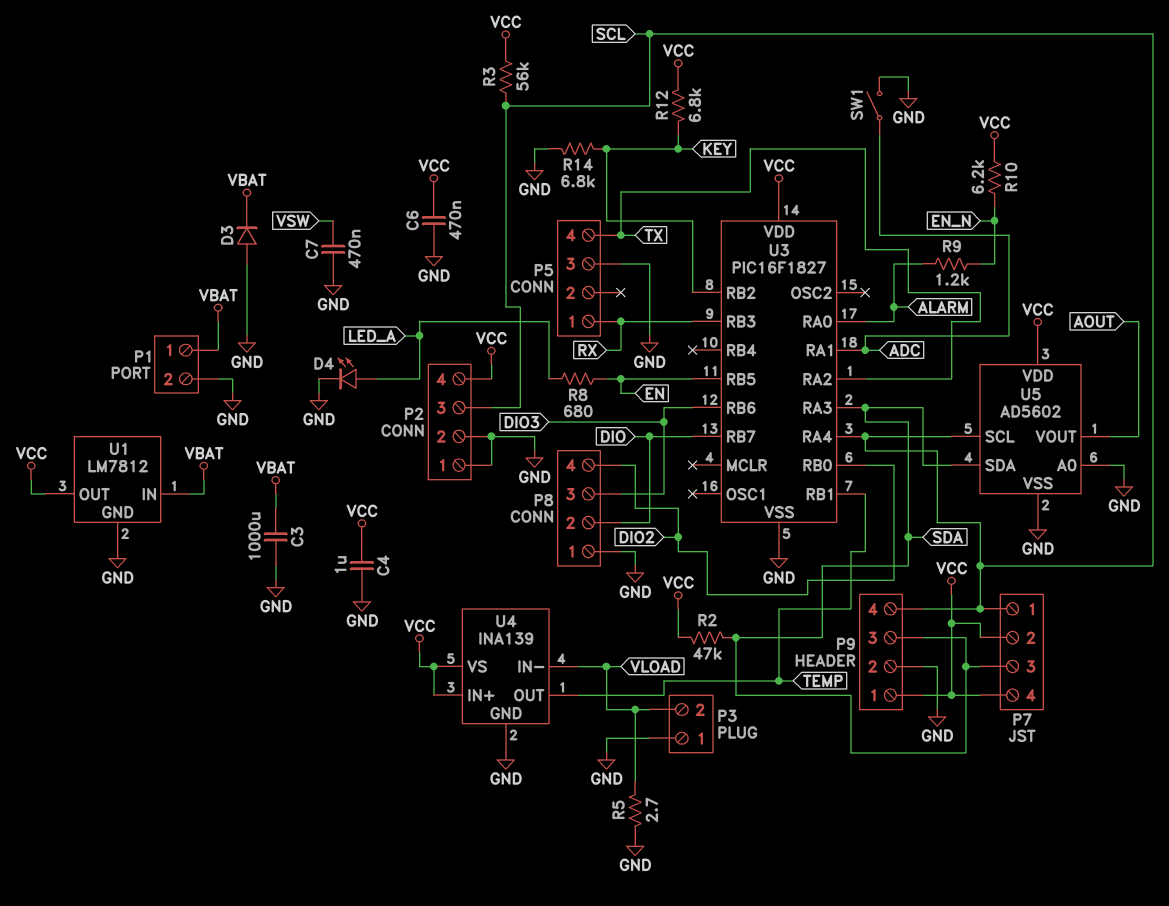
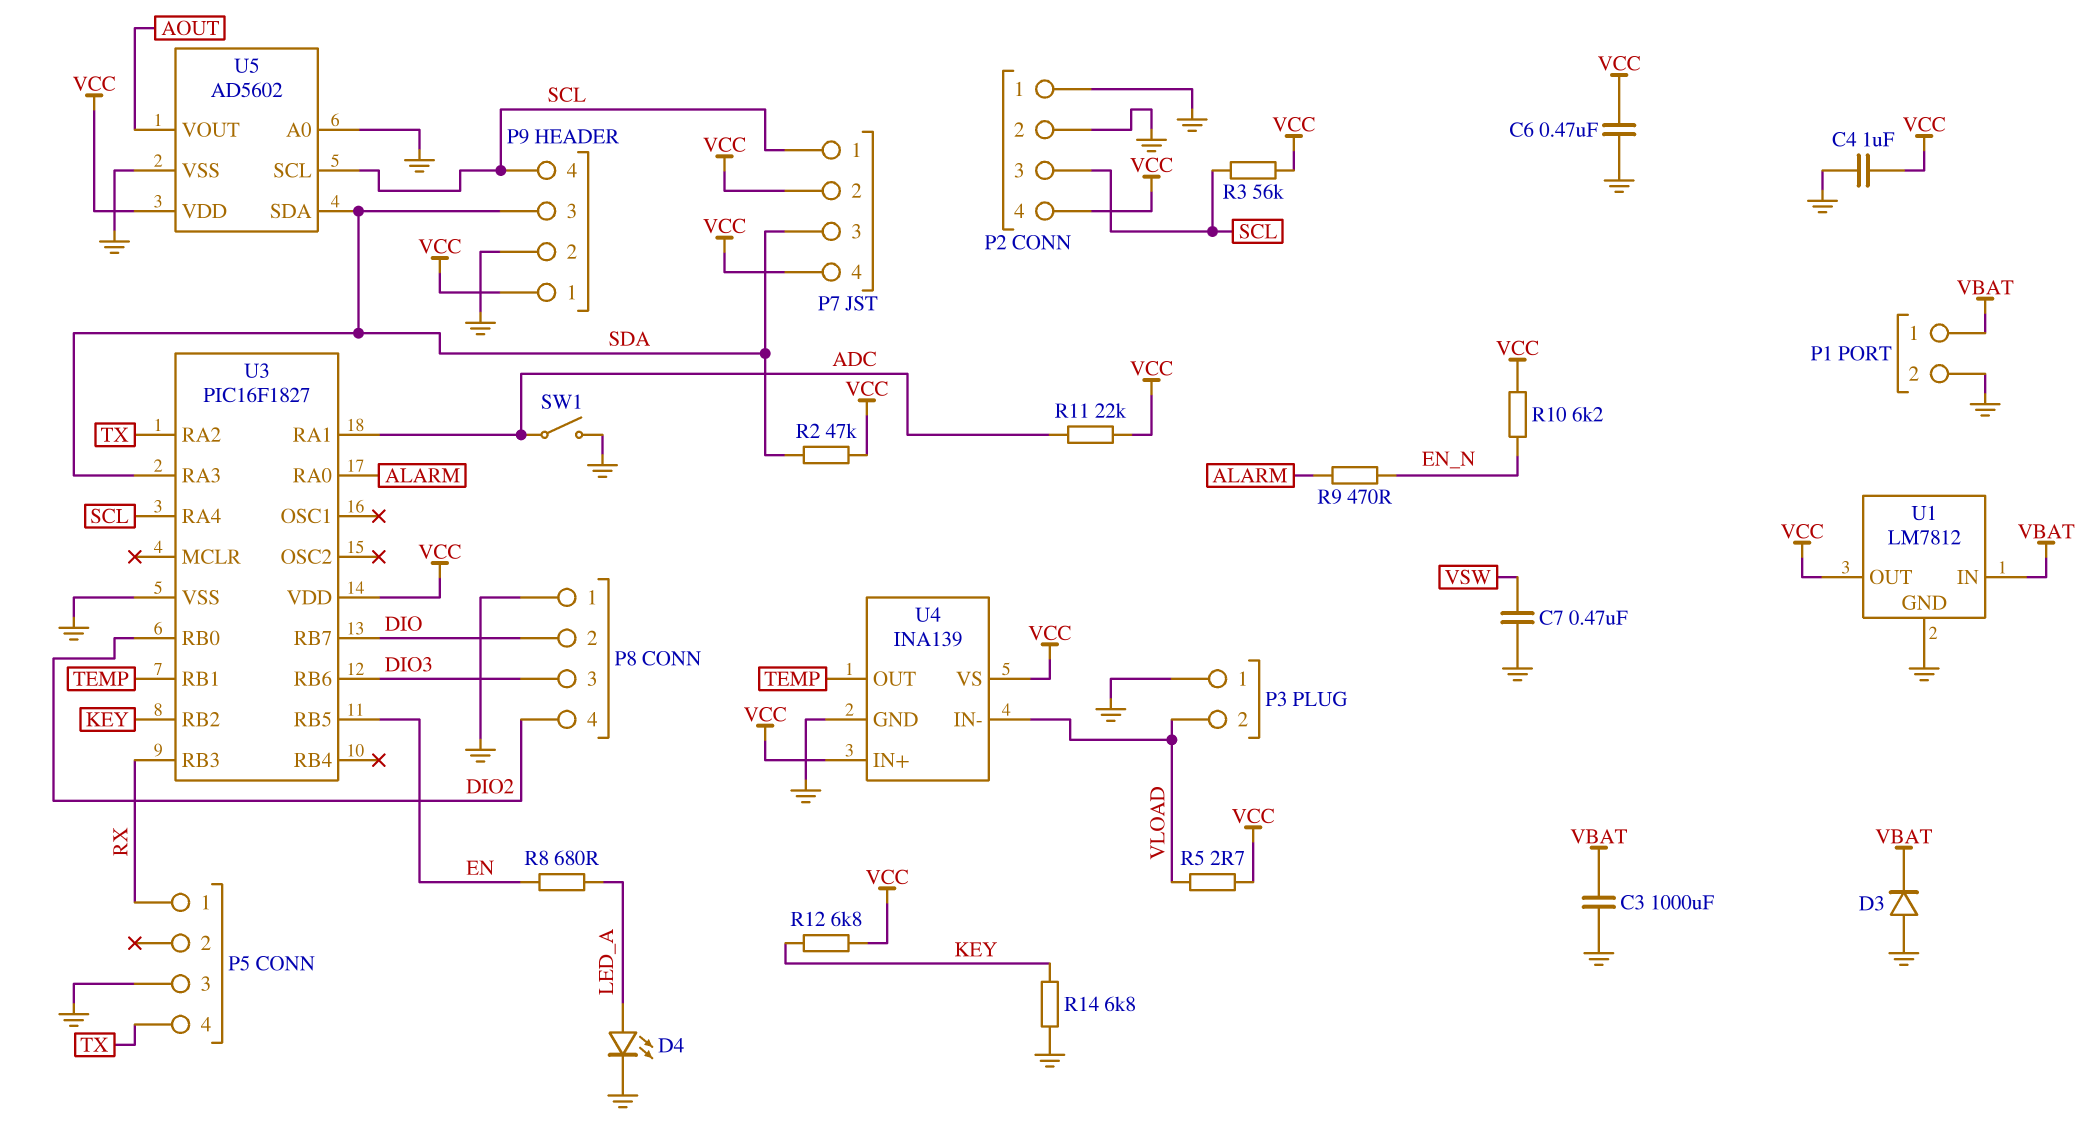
R5: 2.7 (GND, VLOAD) -> 2.7 (VCC, VLOAD)
R9: 1.2k (ALARM, EN_N) -> 470 (ALARM, EN_N)
R11: none -> 22k (ADC, VCC)

